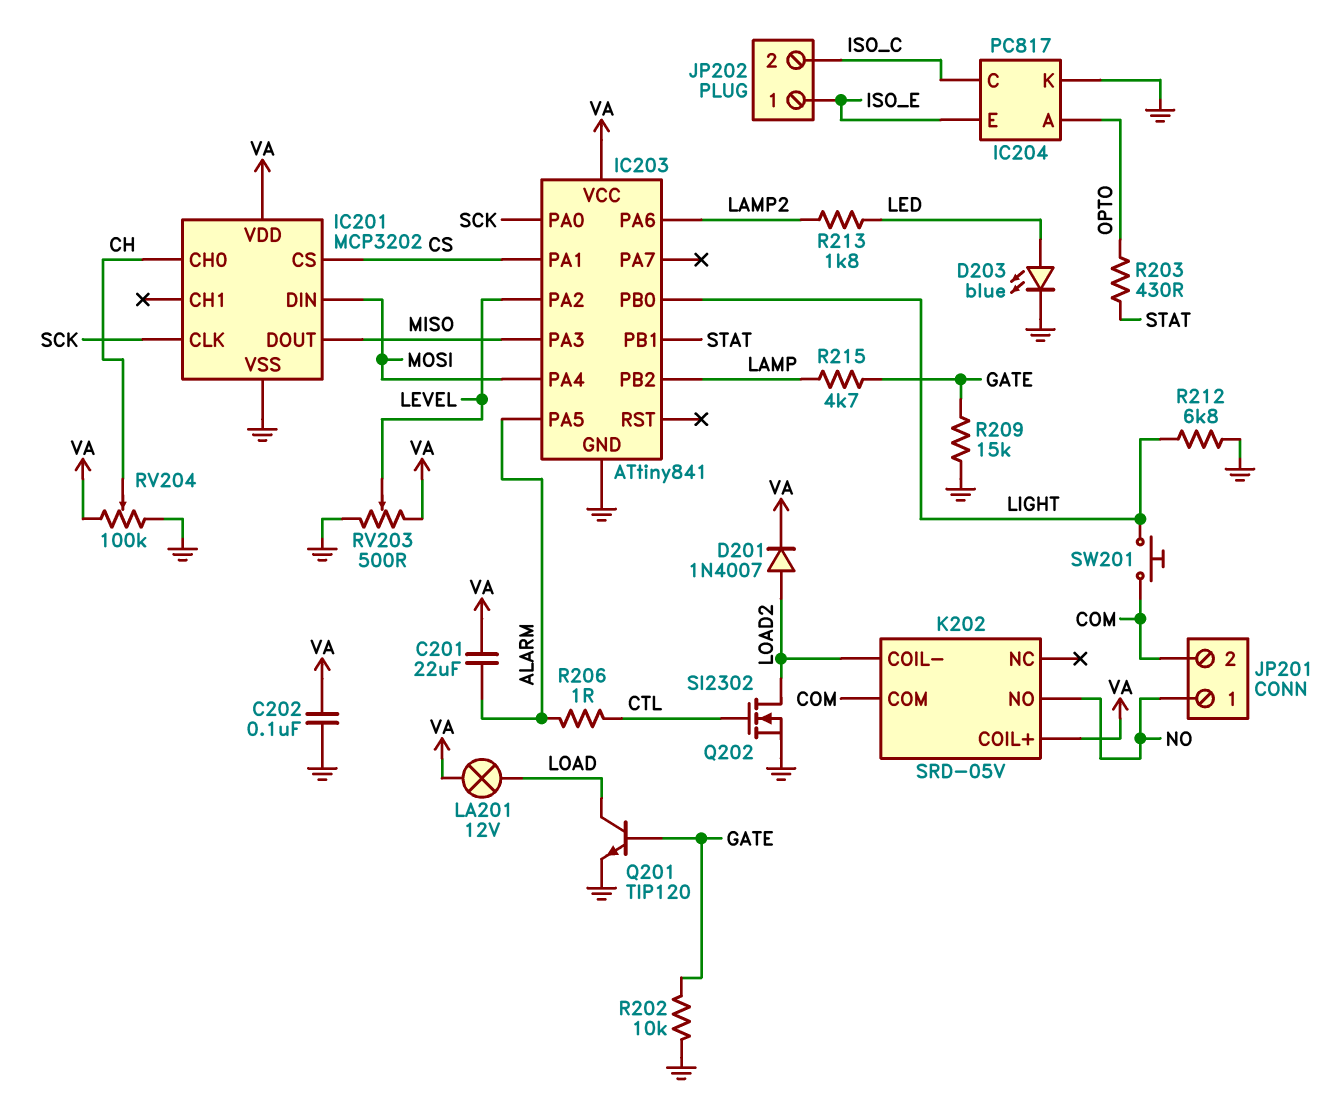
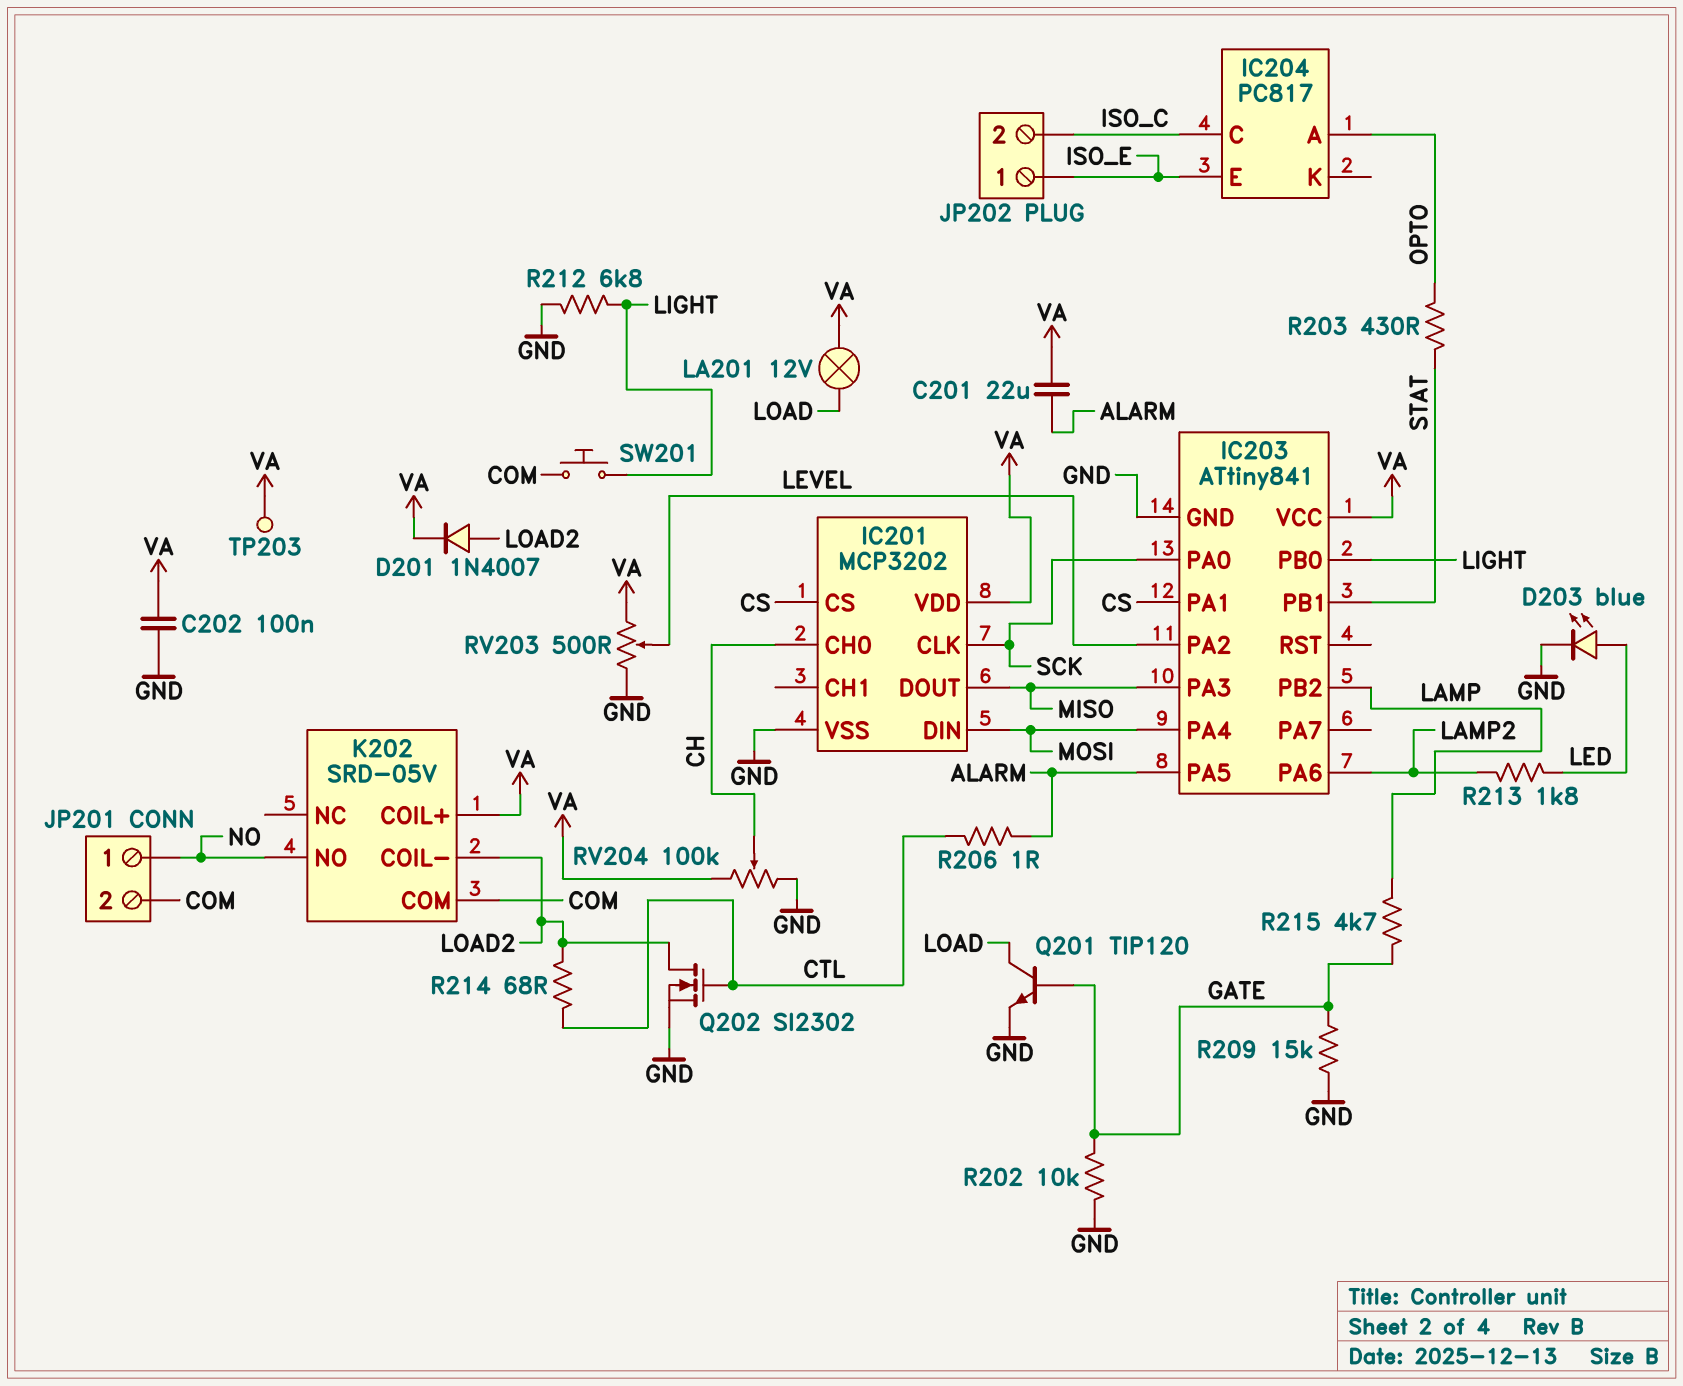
IC204 pin K: GND -> none
R214: none -> 68 (CTL, LOAD2)
TP203: none -> test point (VA)

